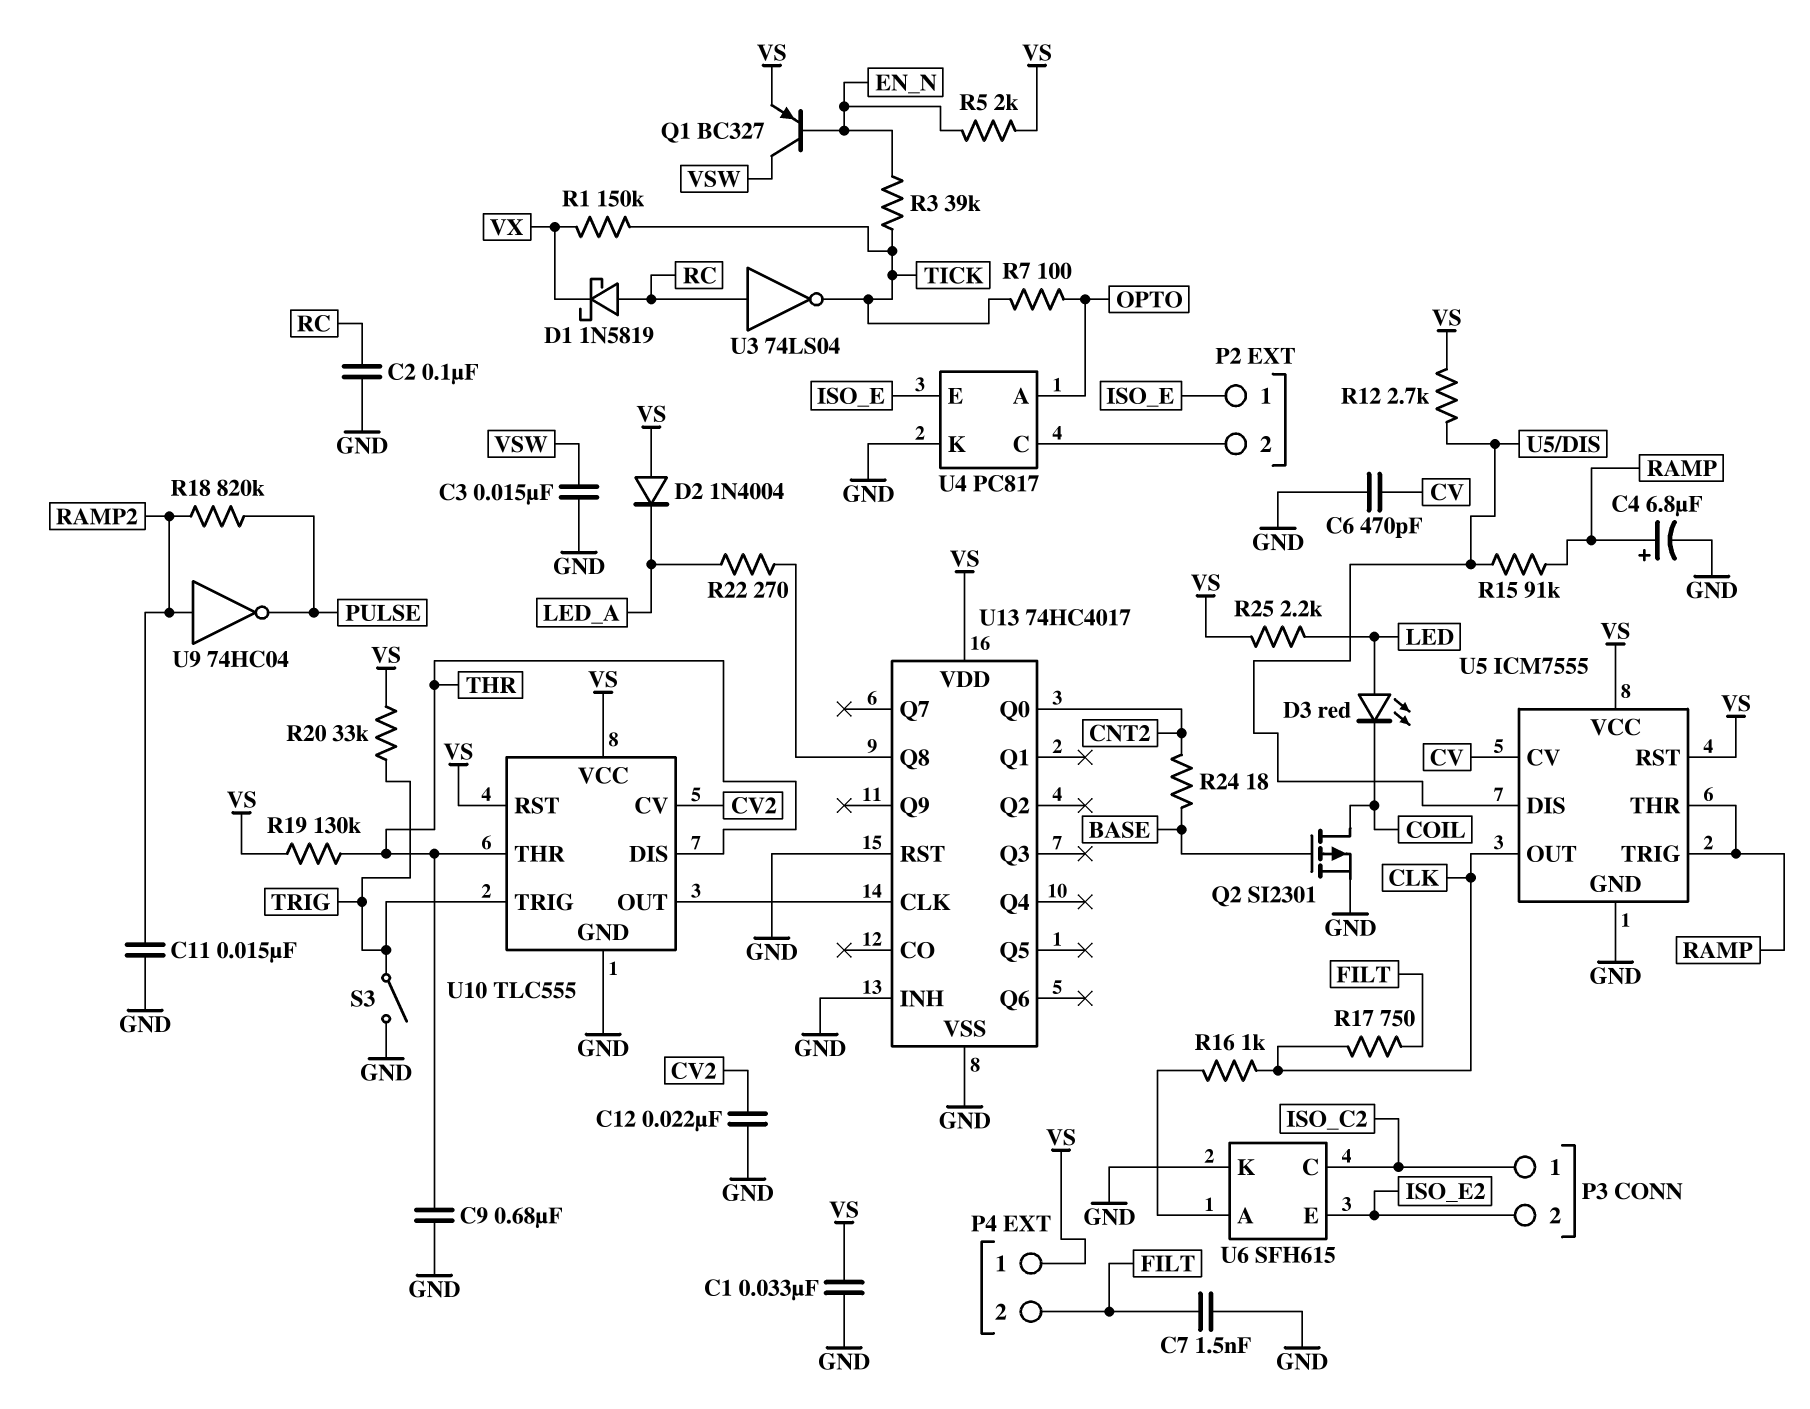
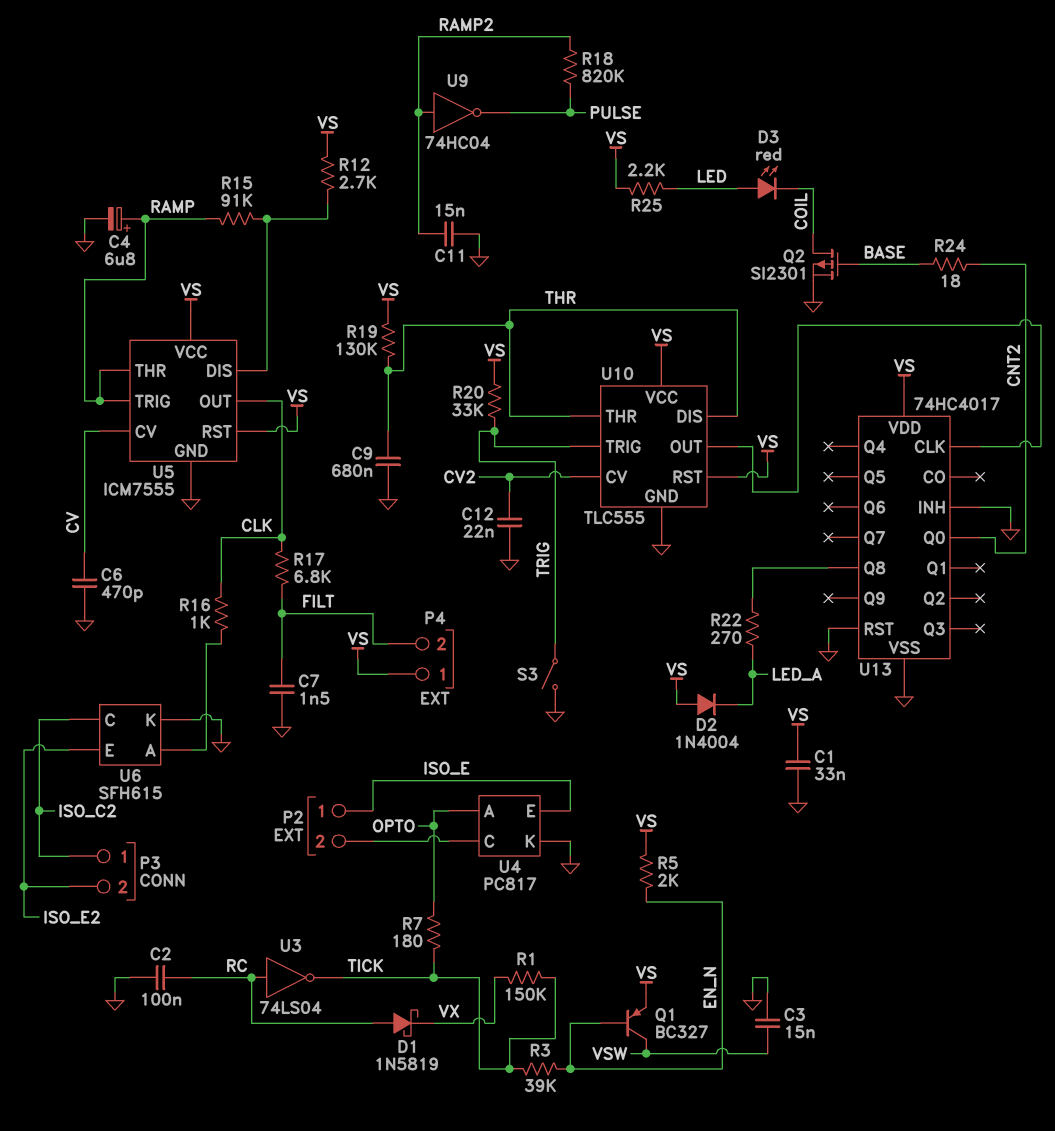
R7: 100 (OPTO, TICK) -> 180 (OPTO, TICK)
R17: 750 (CLK, FILT) -> 6.8k (CLK, FILT)

